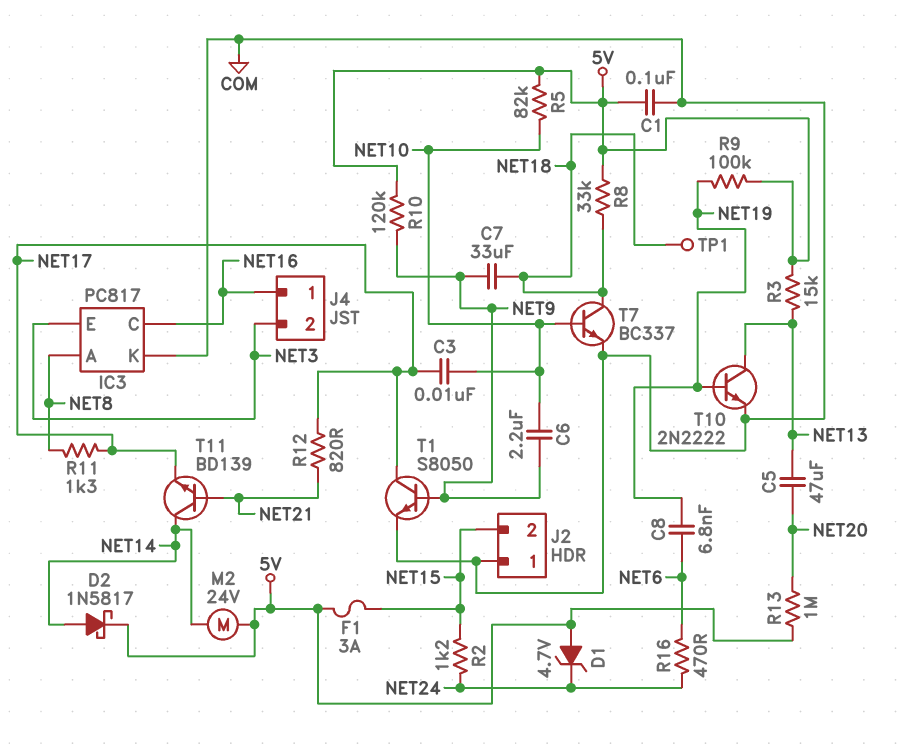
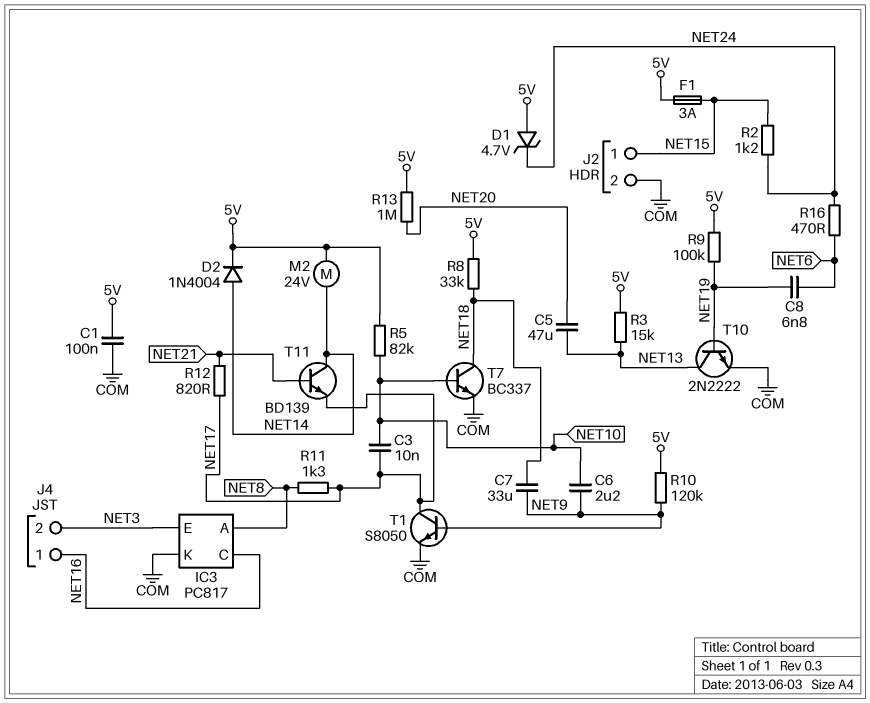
D2: schottky 1N5817 (A NET14, K 5V) -> diode 1N4004 (A NET14, K 5V)
J2 pin 1: COM -> NET15
J2 pin 2: NET15 -> COM
TP1: test point (NET18) -> none

